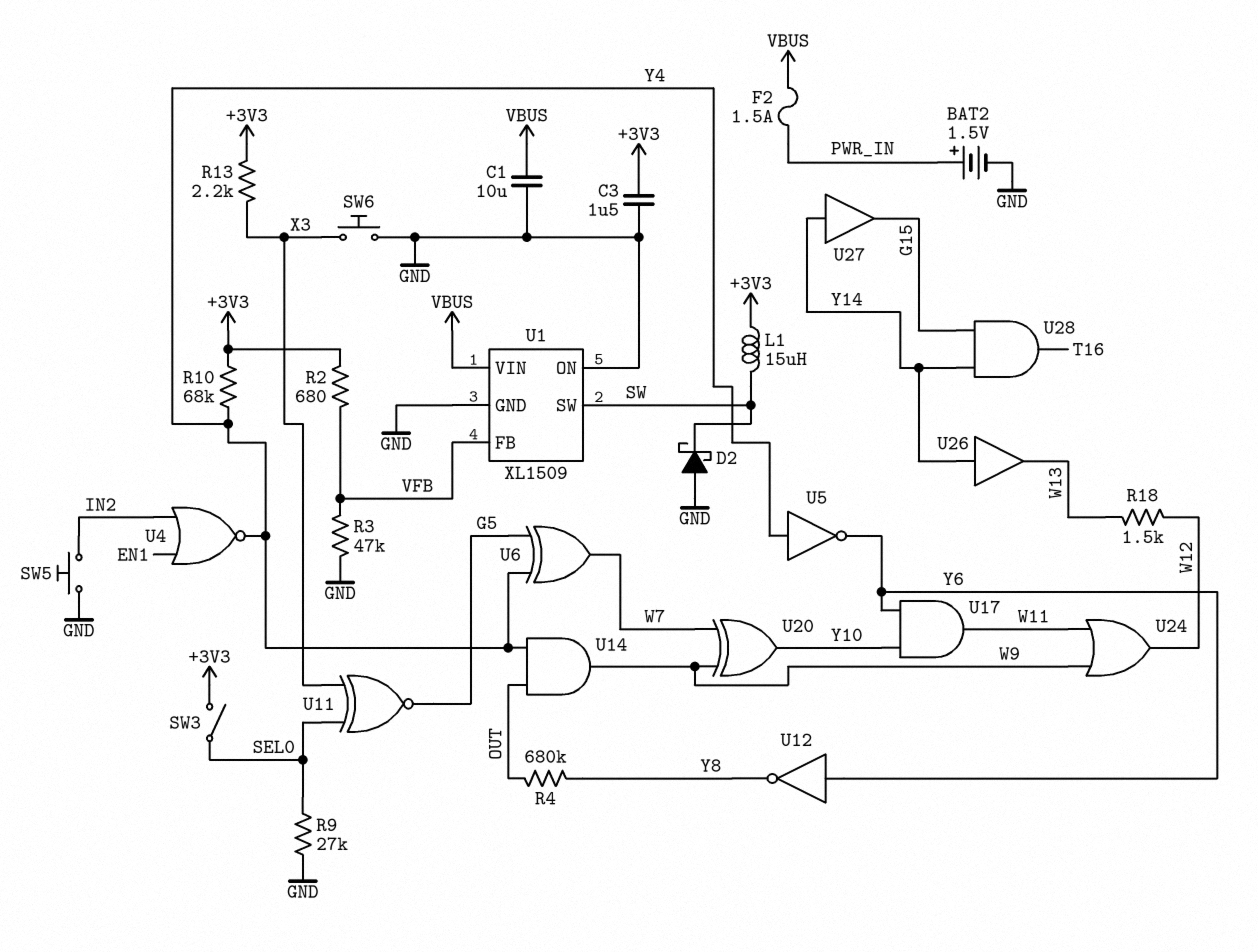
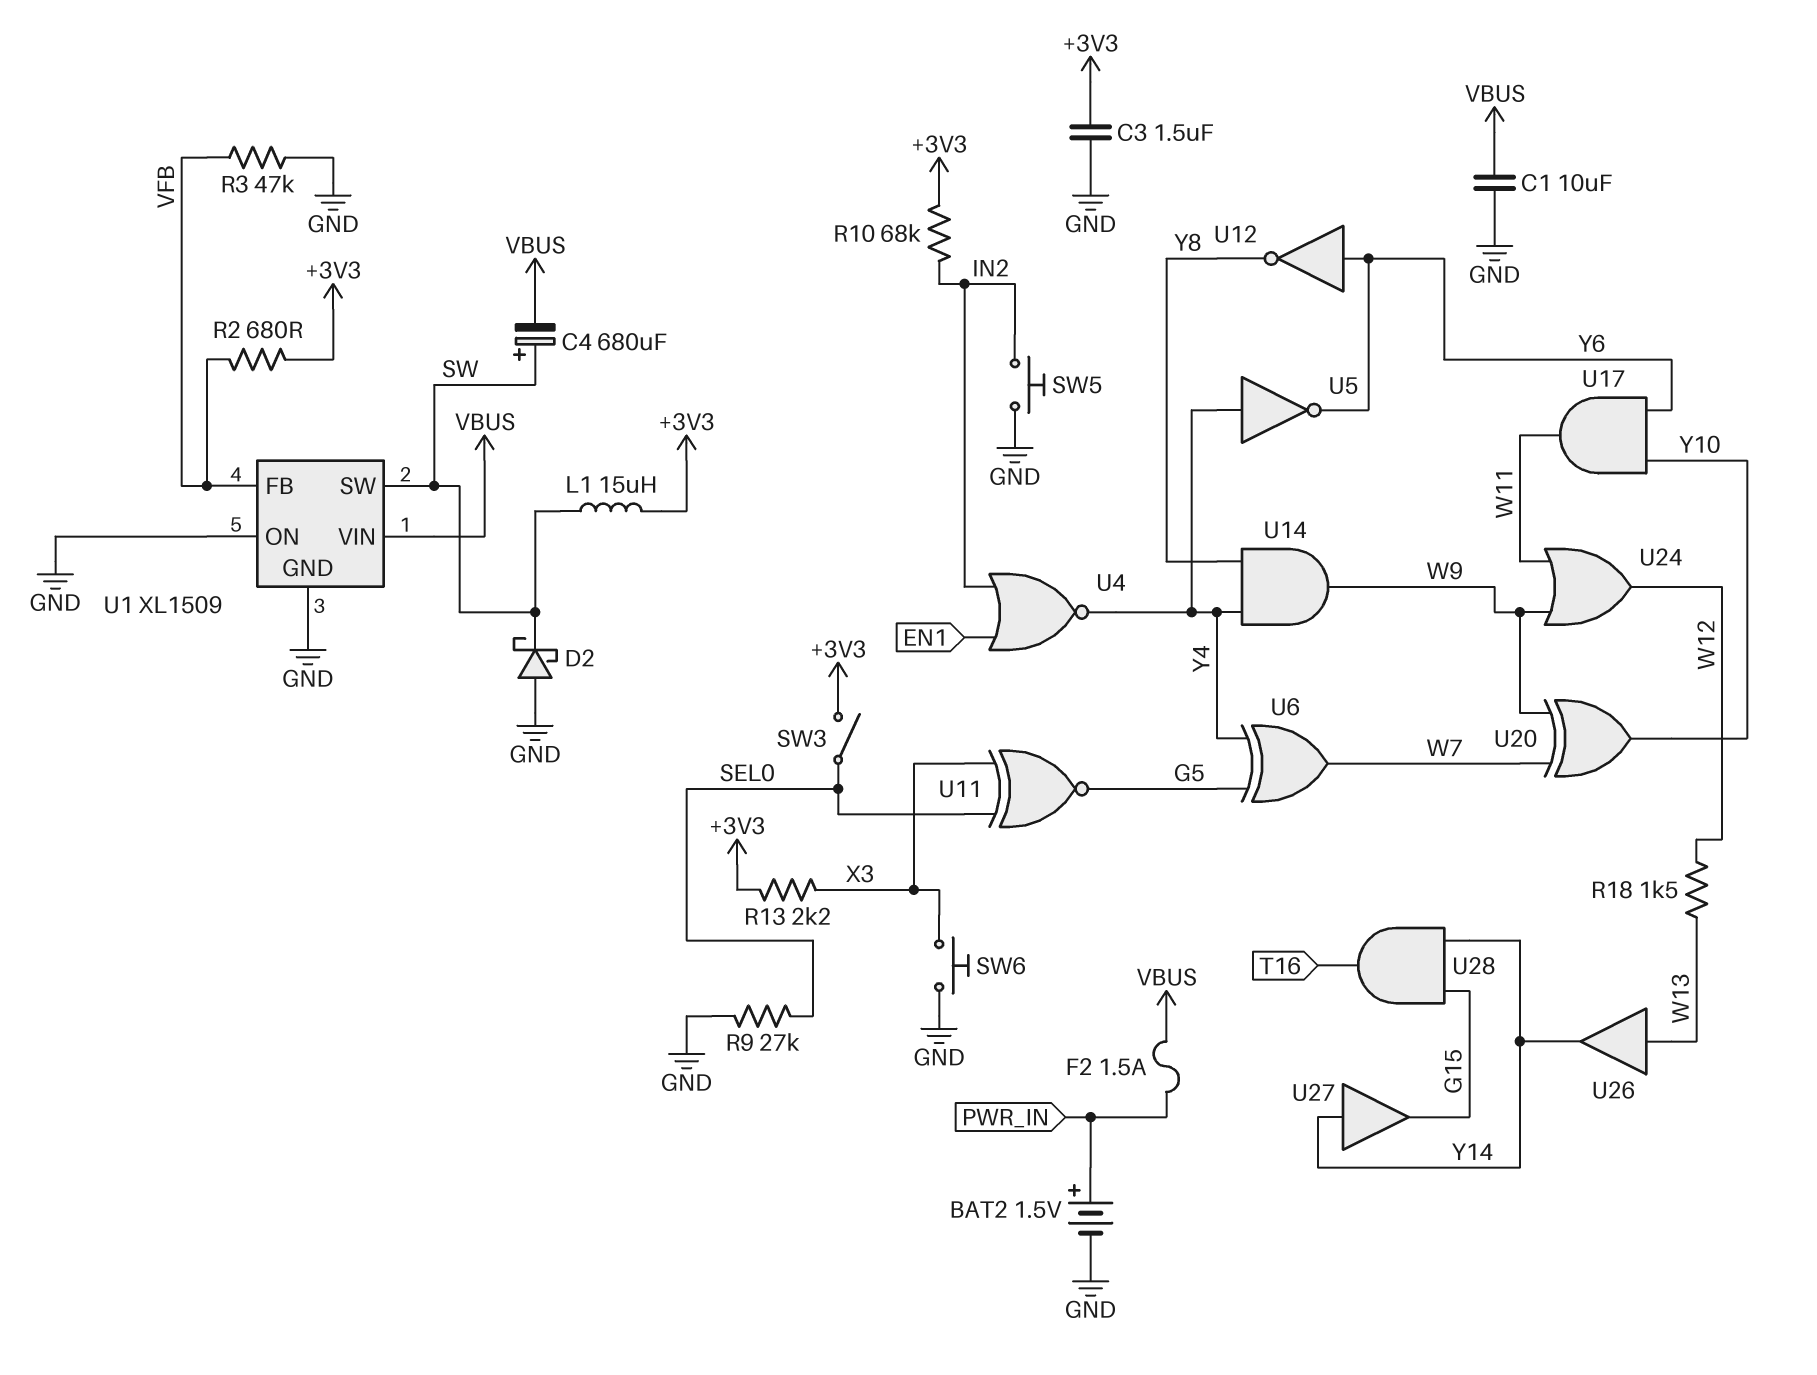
C4: none -> 680uF (plus SW, minus VBUS)
R4: 680k (OUT, Y8) -> none
R10: 68k (+3V3, Y4) -> 68k (+3V3, IN2)
U14: AND (in OUT, in Y4, out W9) -> AND (in Y4, in Y8, out W9)
U26: buffer (in Y14, out W13) -> buffer (in W13, out Y14)

